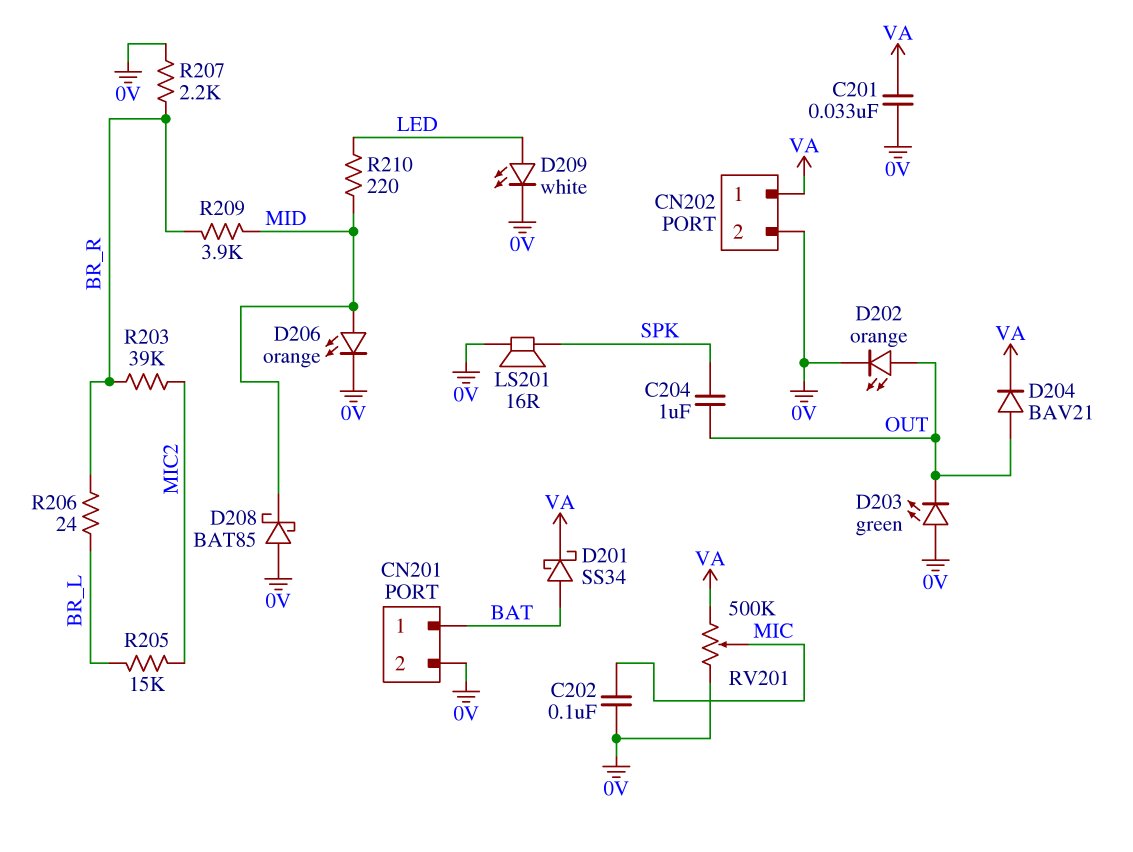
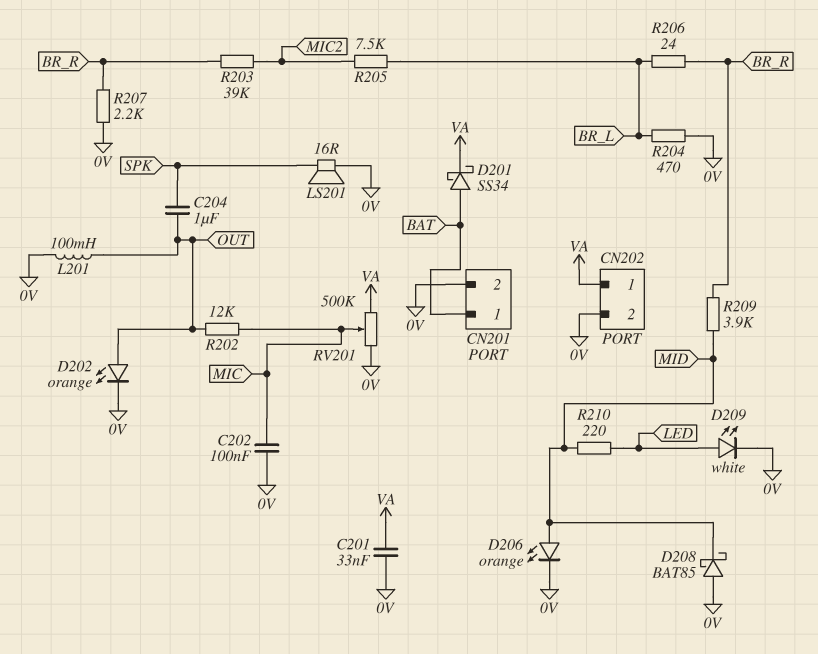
D203: LED green (A 0V, K OUT) -> none
D204: diode BAV21 (A OUT, K VA) -> none
L201: none -> 100mH (0V, OUT)
R202: none -> 12k (MIC, OUT)
R204: none -> 470 (0V, BR_L)
R205: 15k (BR_L, MIC2) -> 7.5k (BR_L, MIC2)

